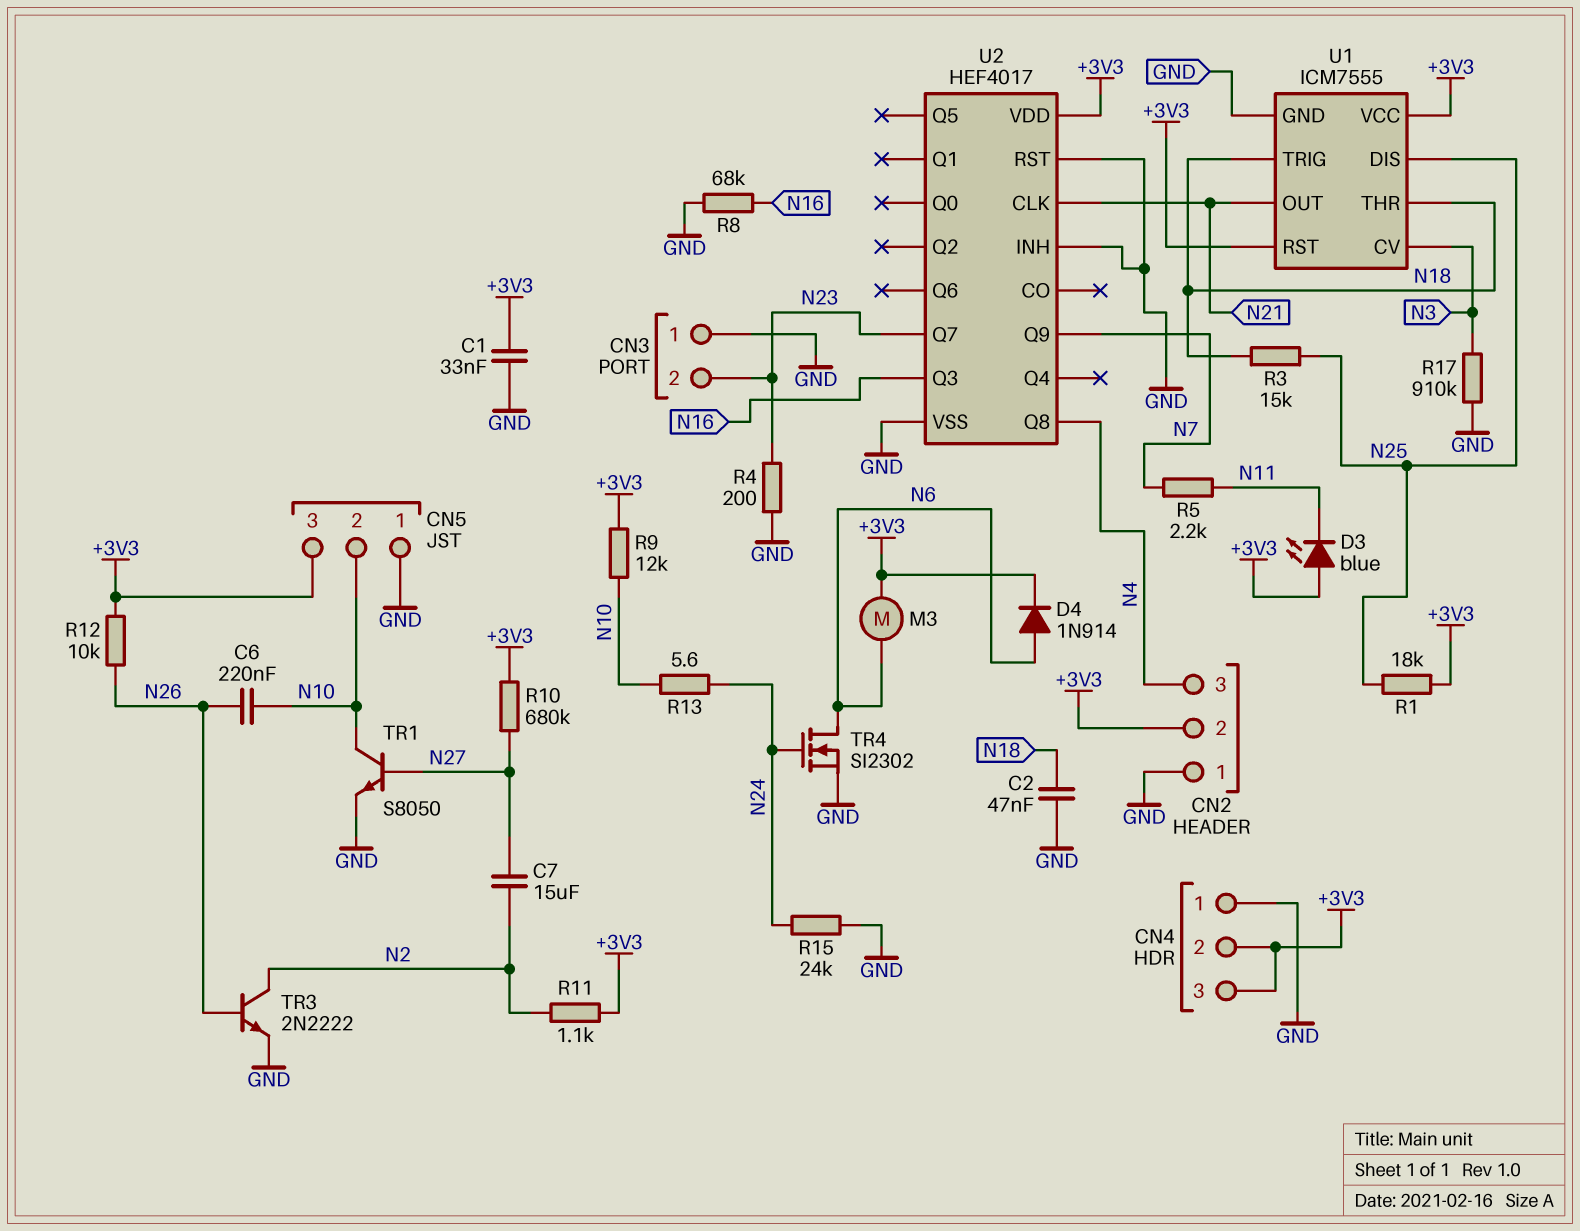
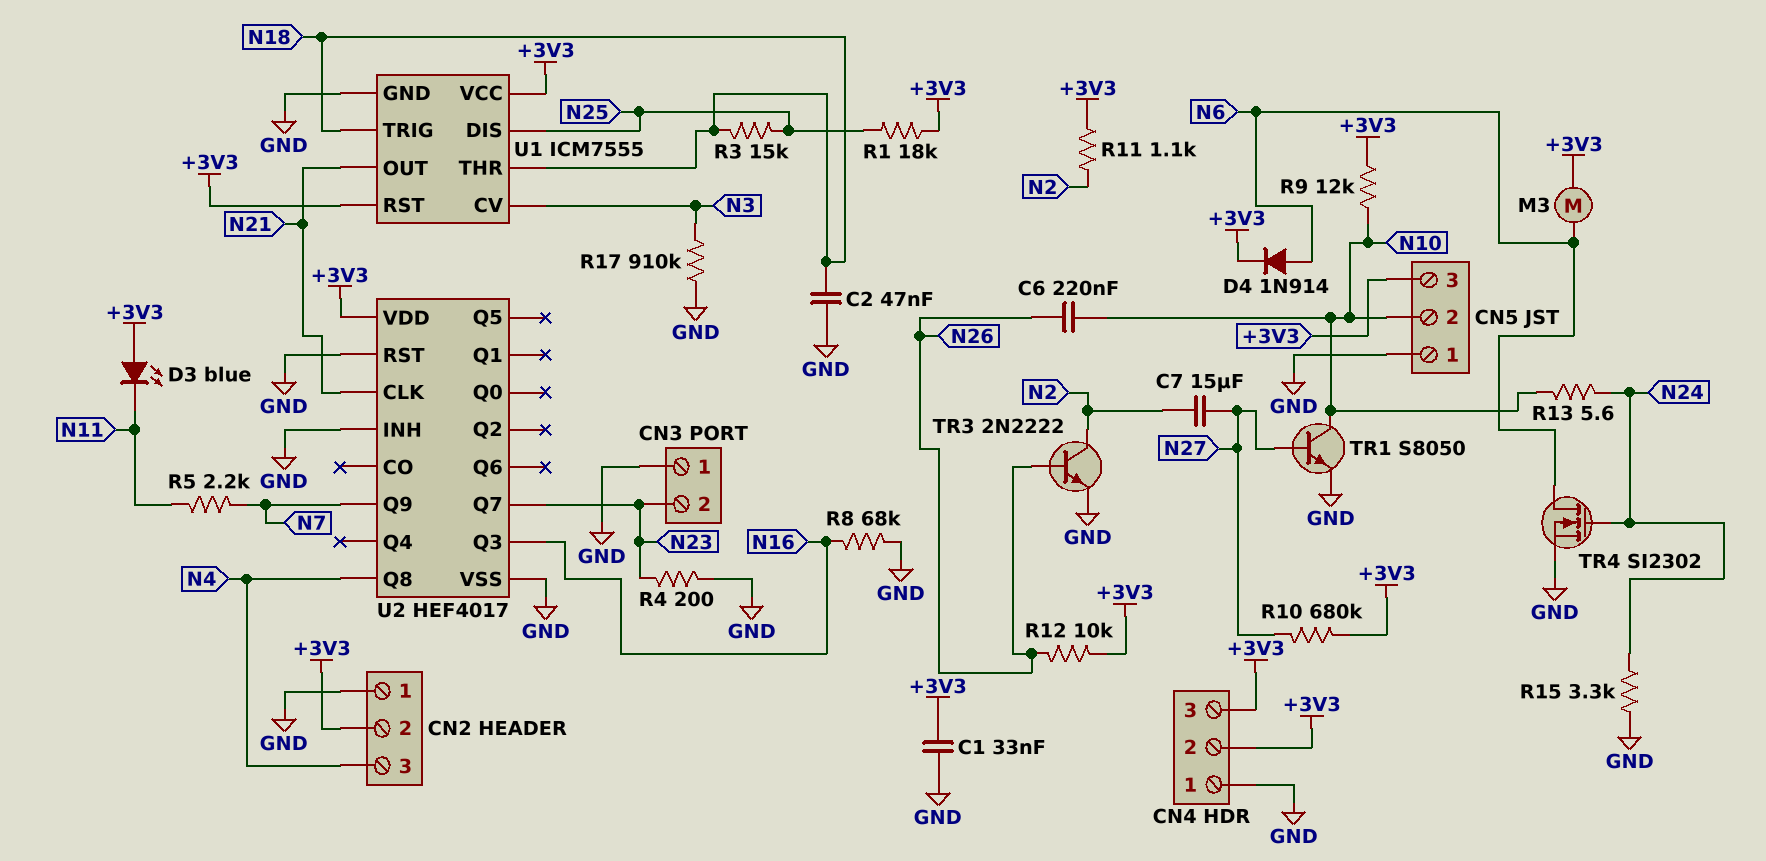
R15: 24k (GND, N24) -> 3.3k (GND, N24)

